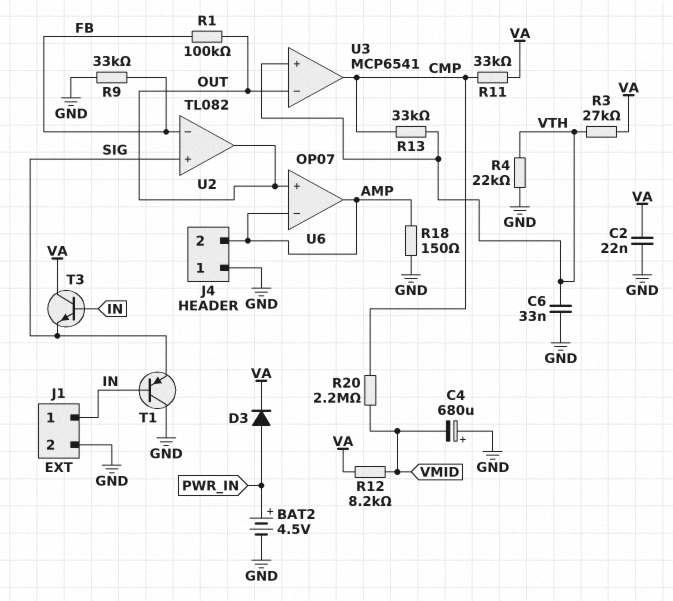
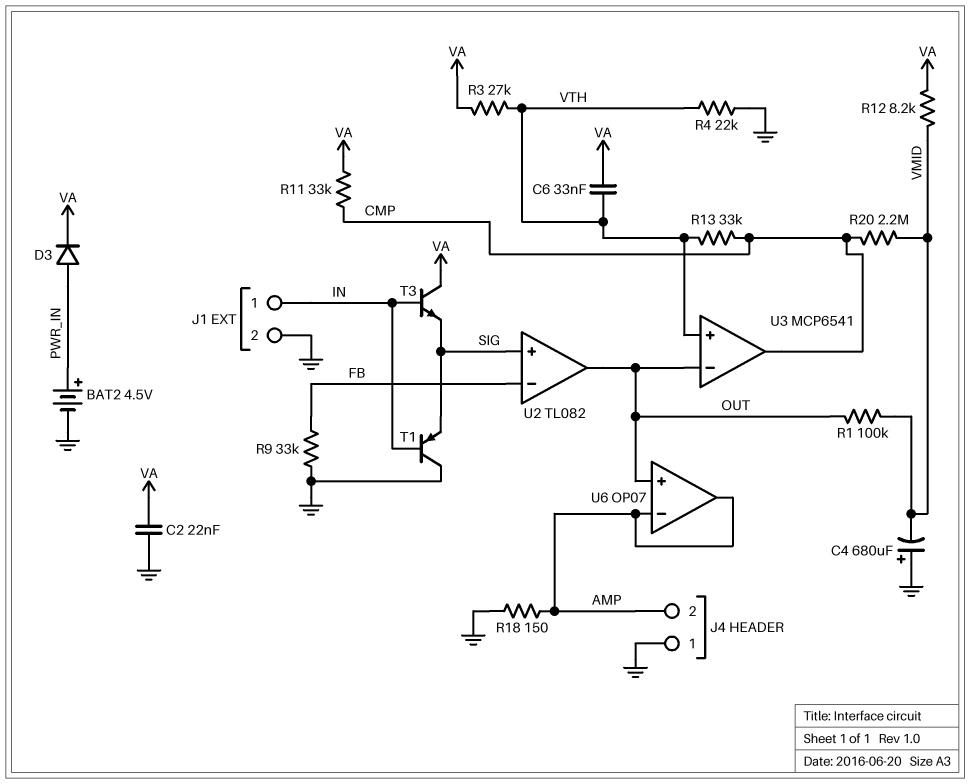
C6: 33nF (GND, VTH) -> 33nF (VA, VTH)
R1: 100k (FB, OUT) -> 100k (OUT, VMID)

